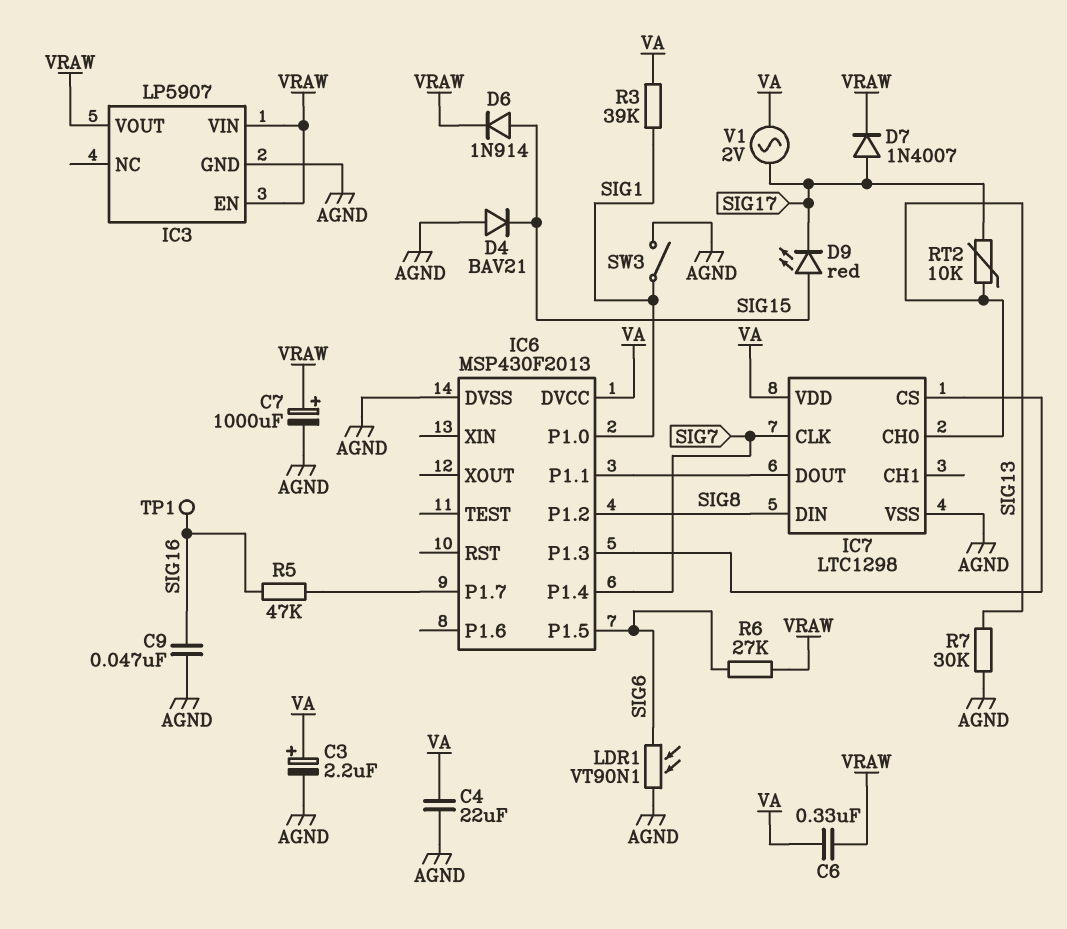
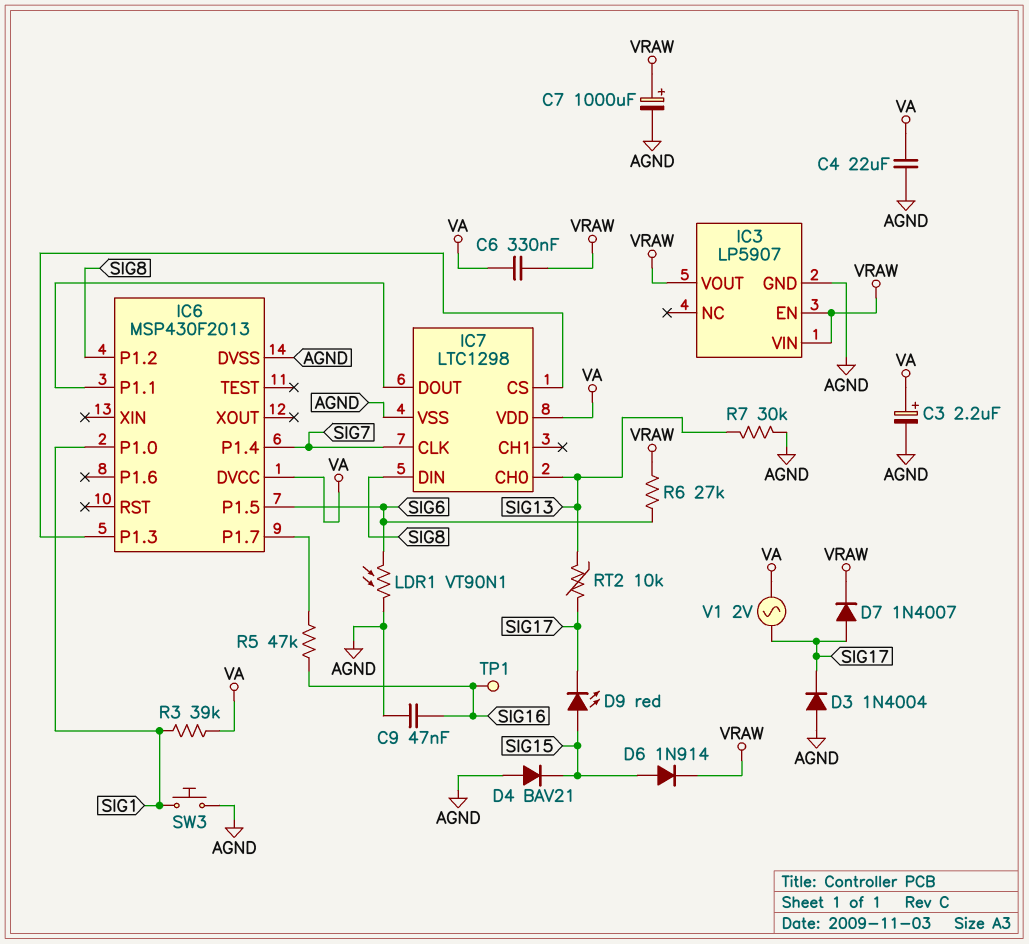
D3: none -> diode 1N4004 (A AGND, K SIG17)
SW3: switch (AGND, SIG1) -> button (AGND, SIG1)

